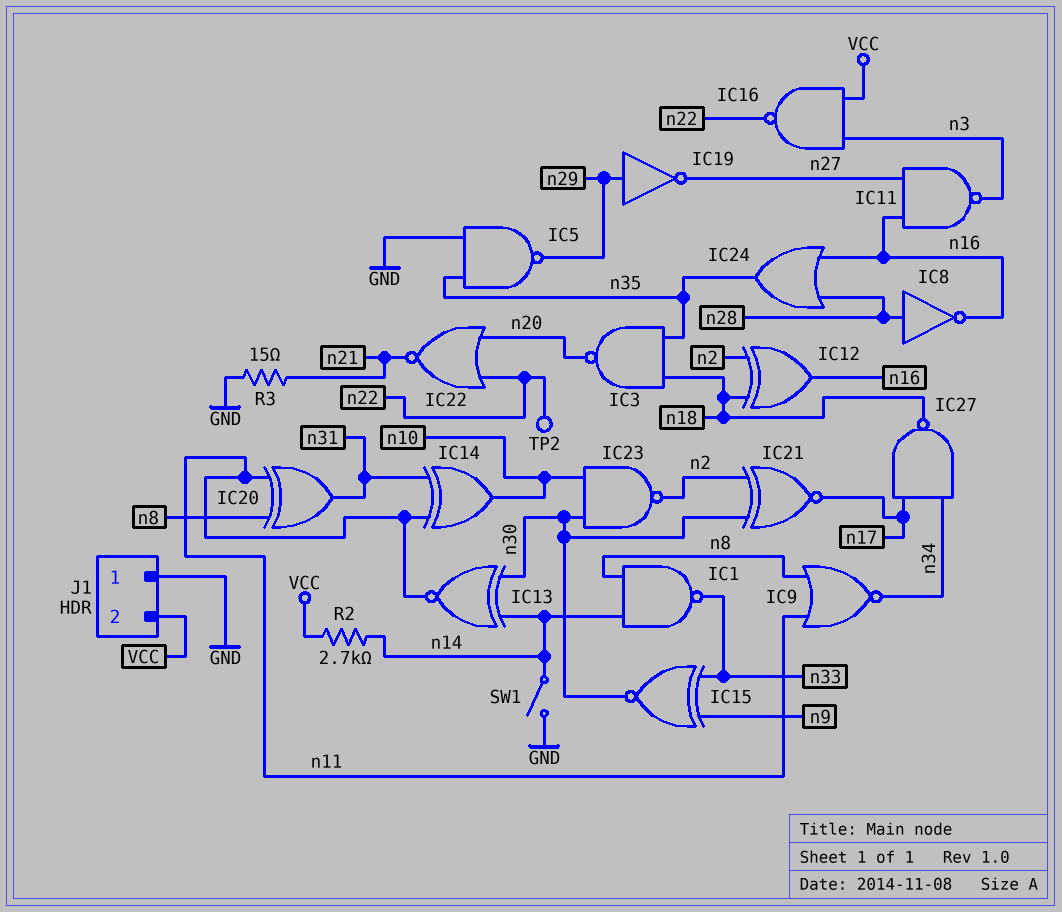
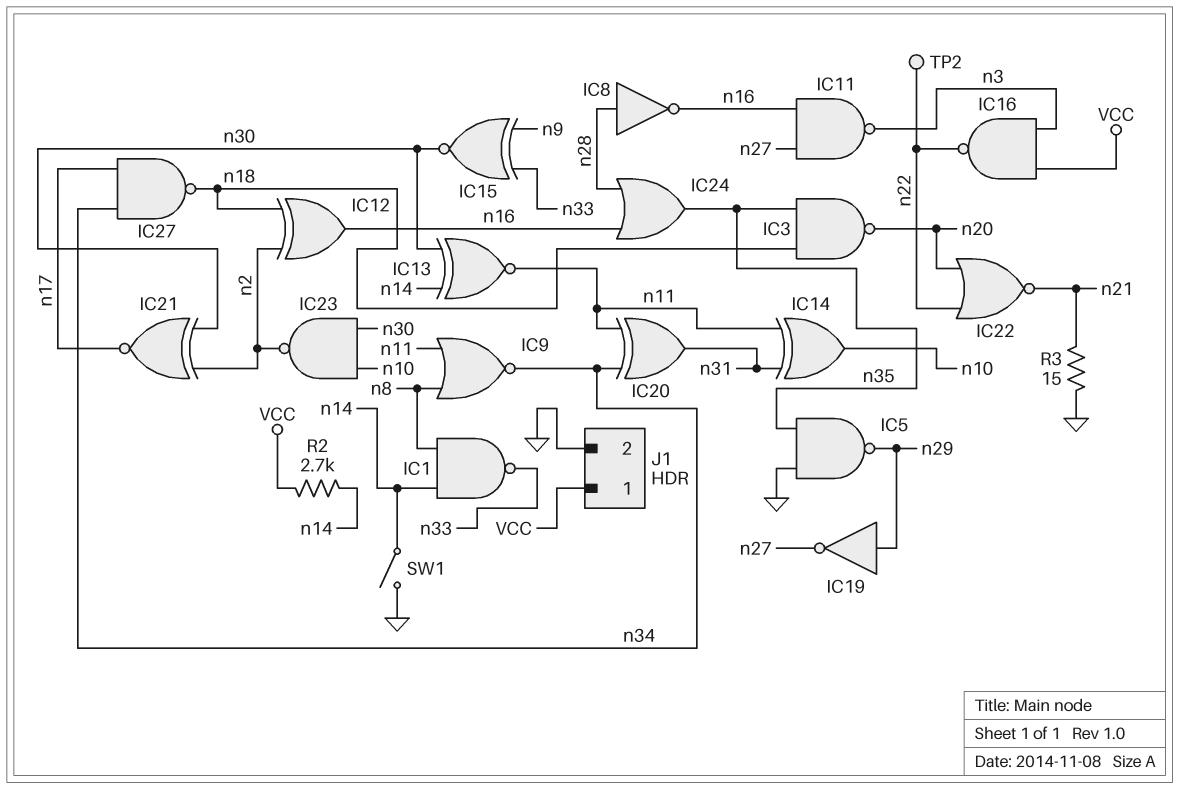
IC20: XOR (in n8, in n11, out n31) -> XOR (in n11, in n34, out n31)
J1 pin 1: GND -> VCC
J1 pin 2: VCC -> GND

